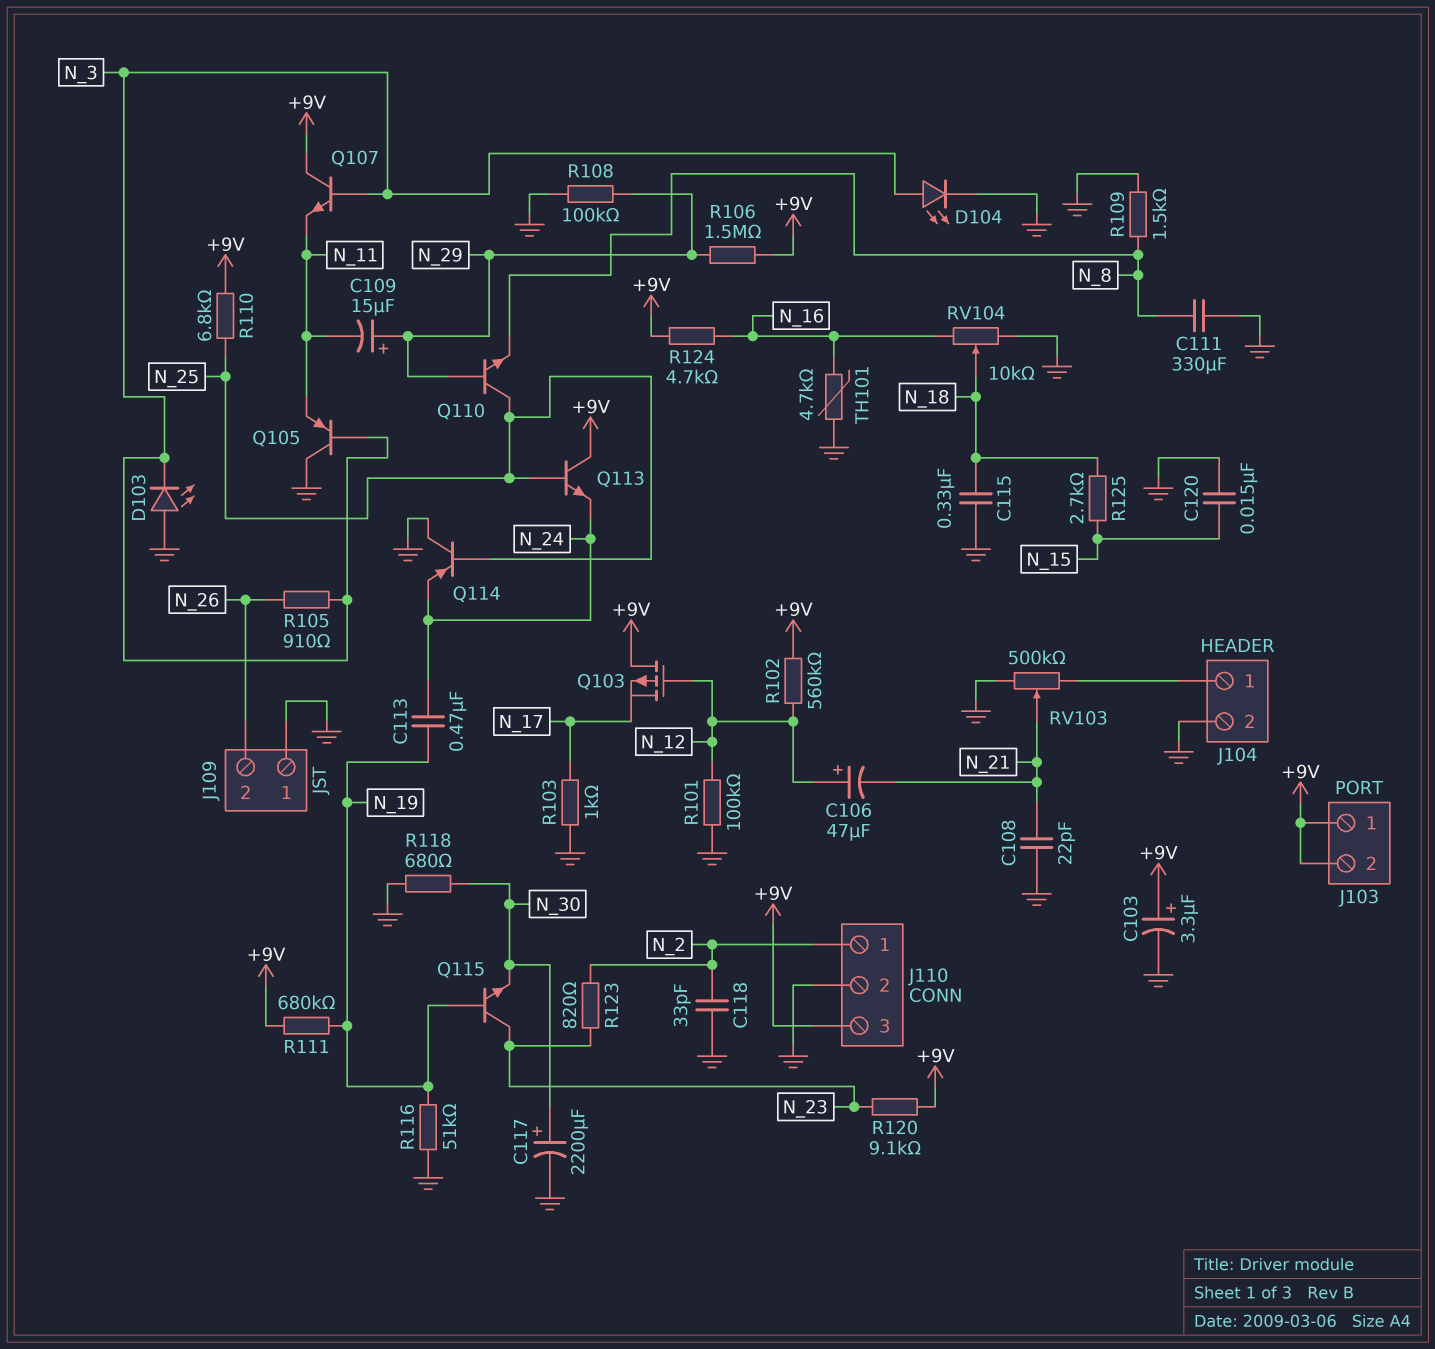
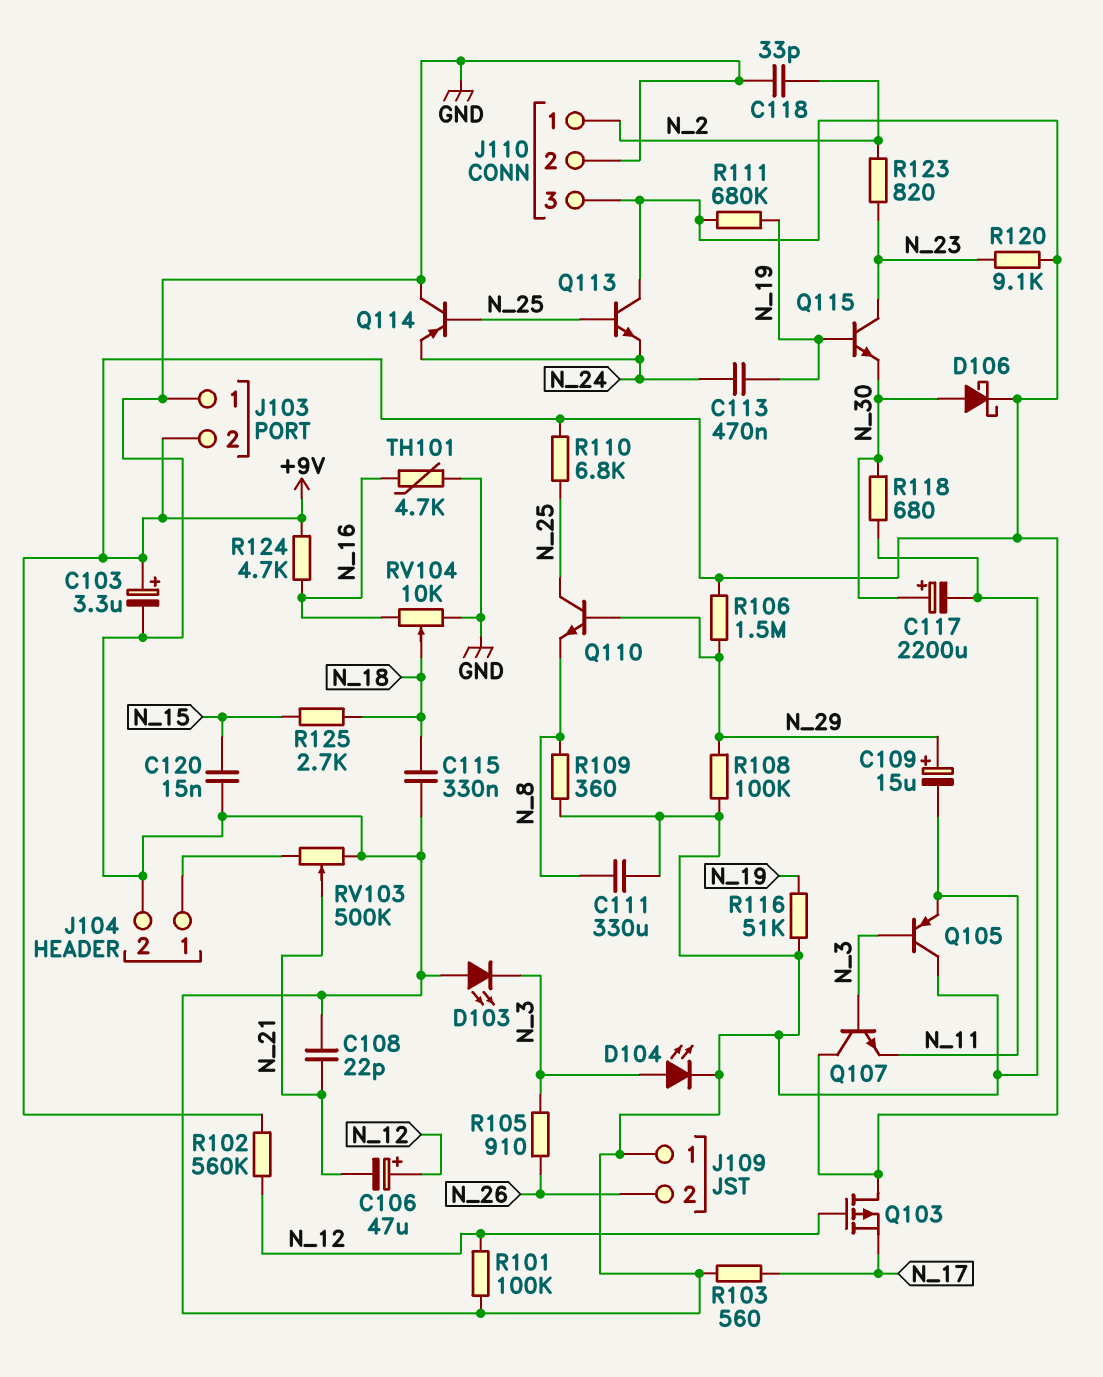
D106: none -> schottky (A N_30, K +9V)
J103 pin 1: +9V -> GND
R103: 1k (GND, N_17) -> 560 (GND, N_17)
R109: 1.5k (GND, N_8) -> 360 (GND, N_8)

